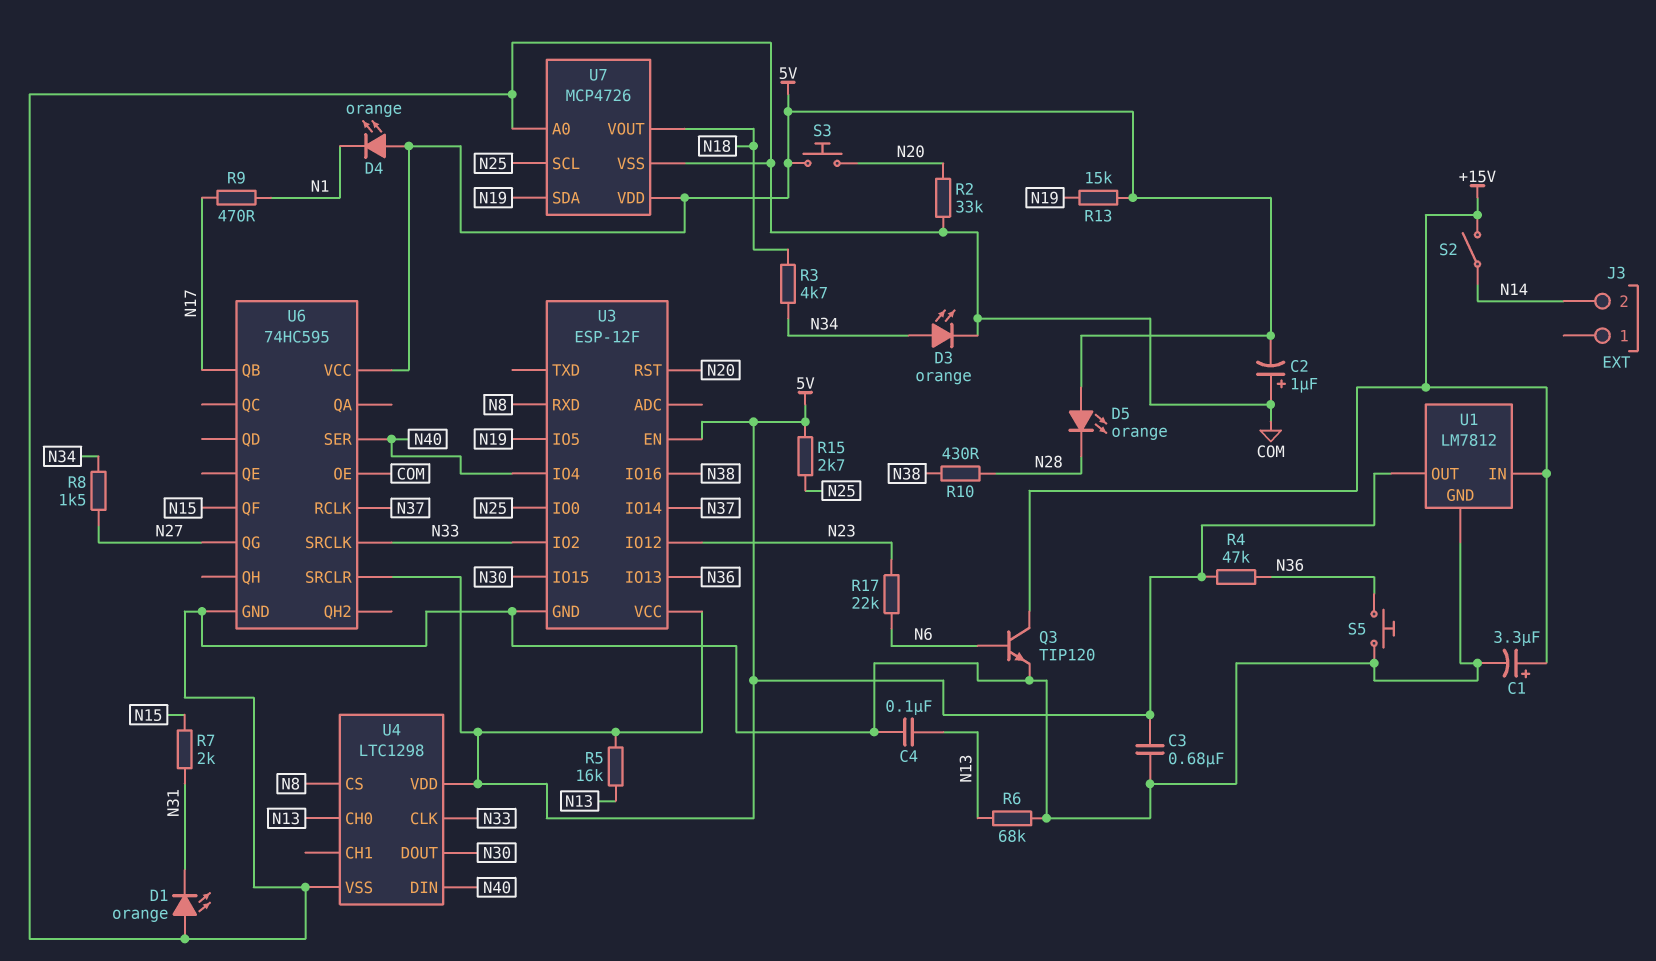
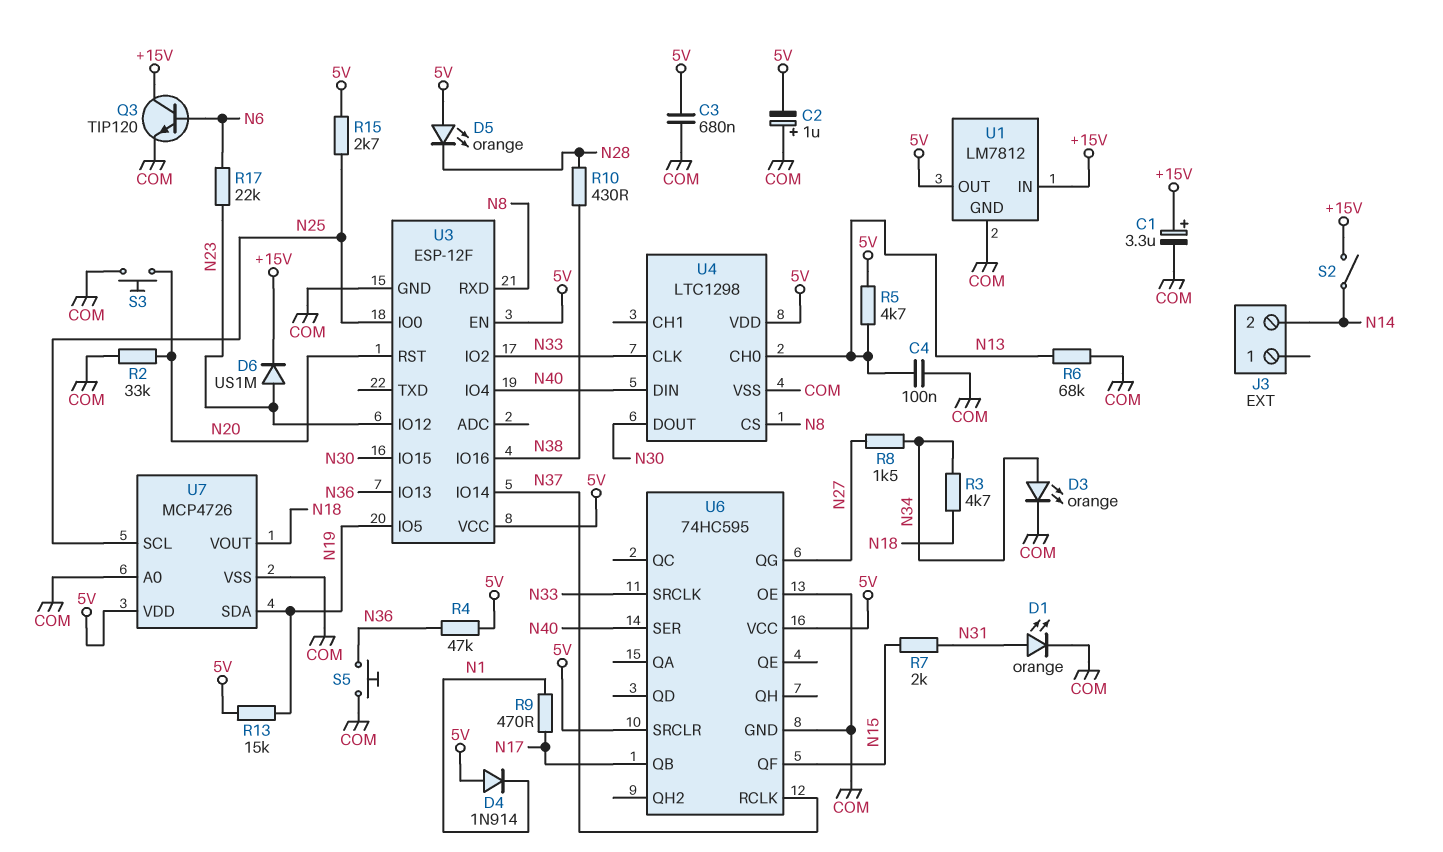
D1: LED orange (A COM, K N31) -> LED orange (A N31, K COM)
D4: LED orange (A 5V, K N1) -> diode 1N914 (A 5V, K N1)
D6: none -> diode US1M (A N23, K +15V)
R5: 16k (5V, N13) -> 4.7k (5V, N13)
S3: button (5V, N20) -> button (COM, N20)

